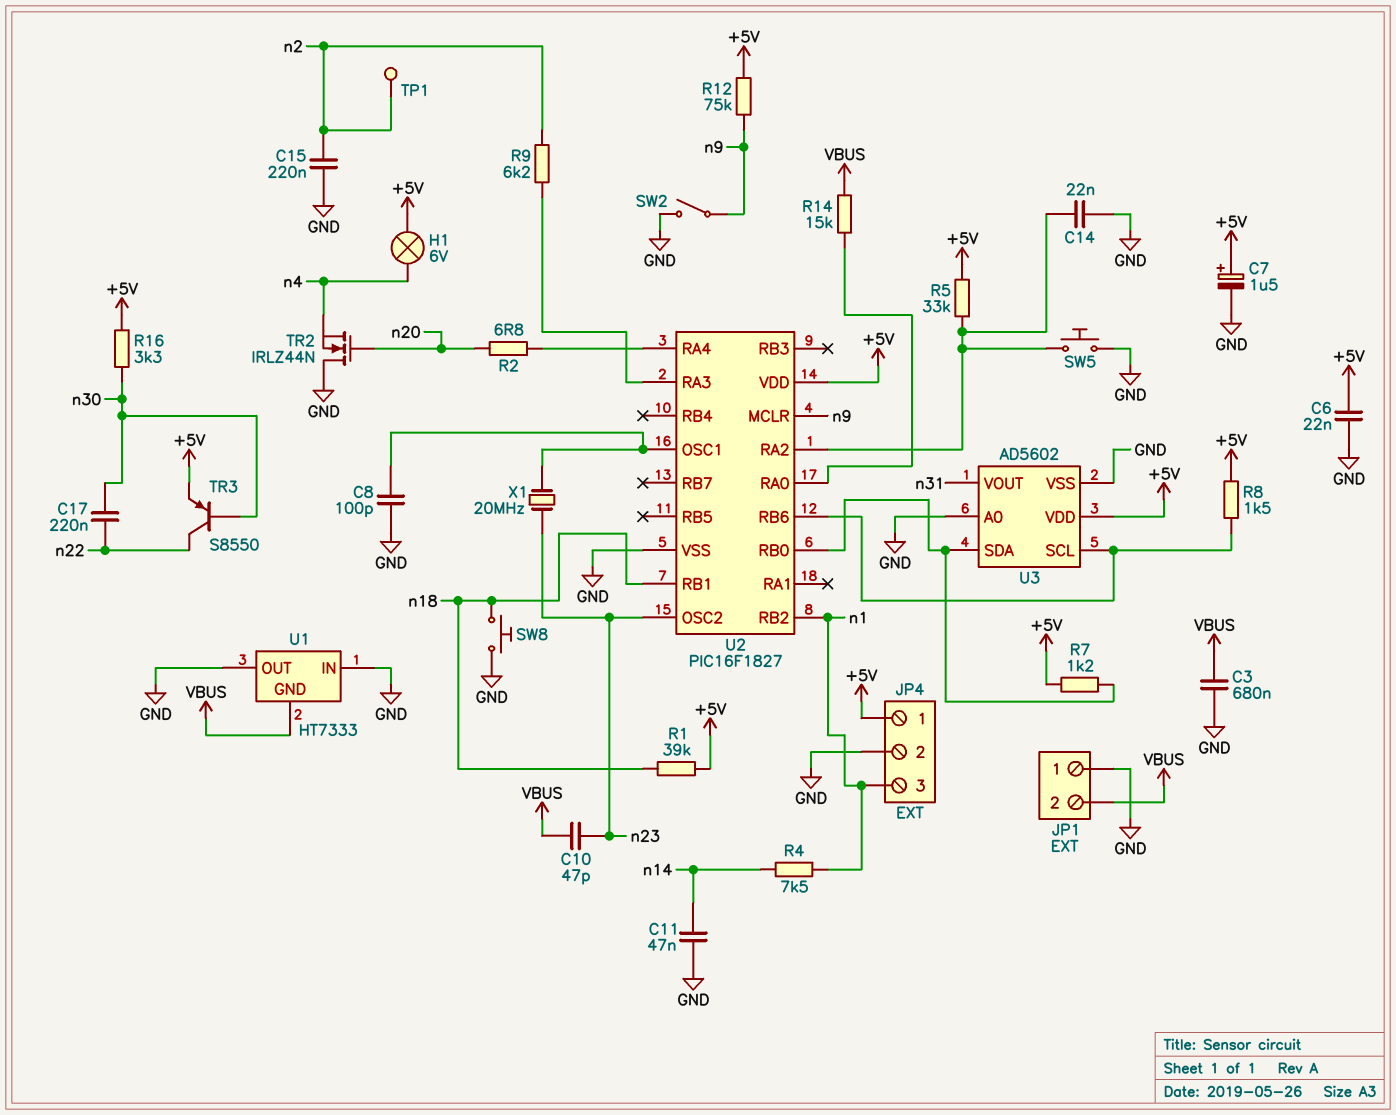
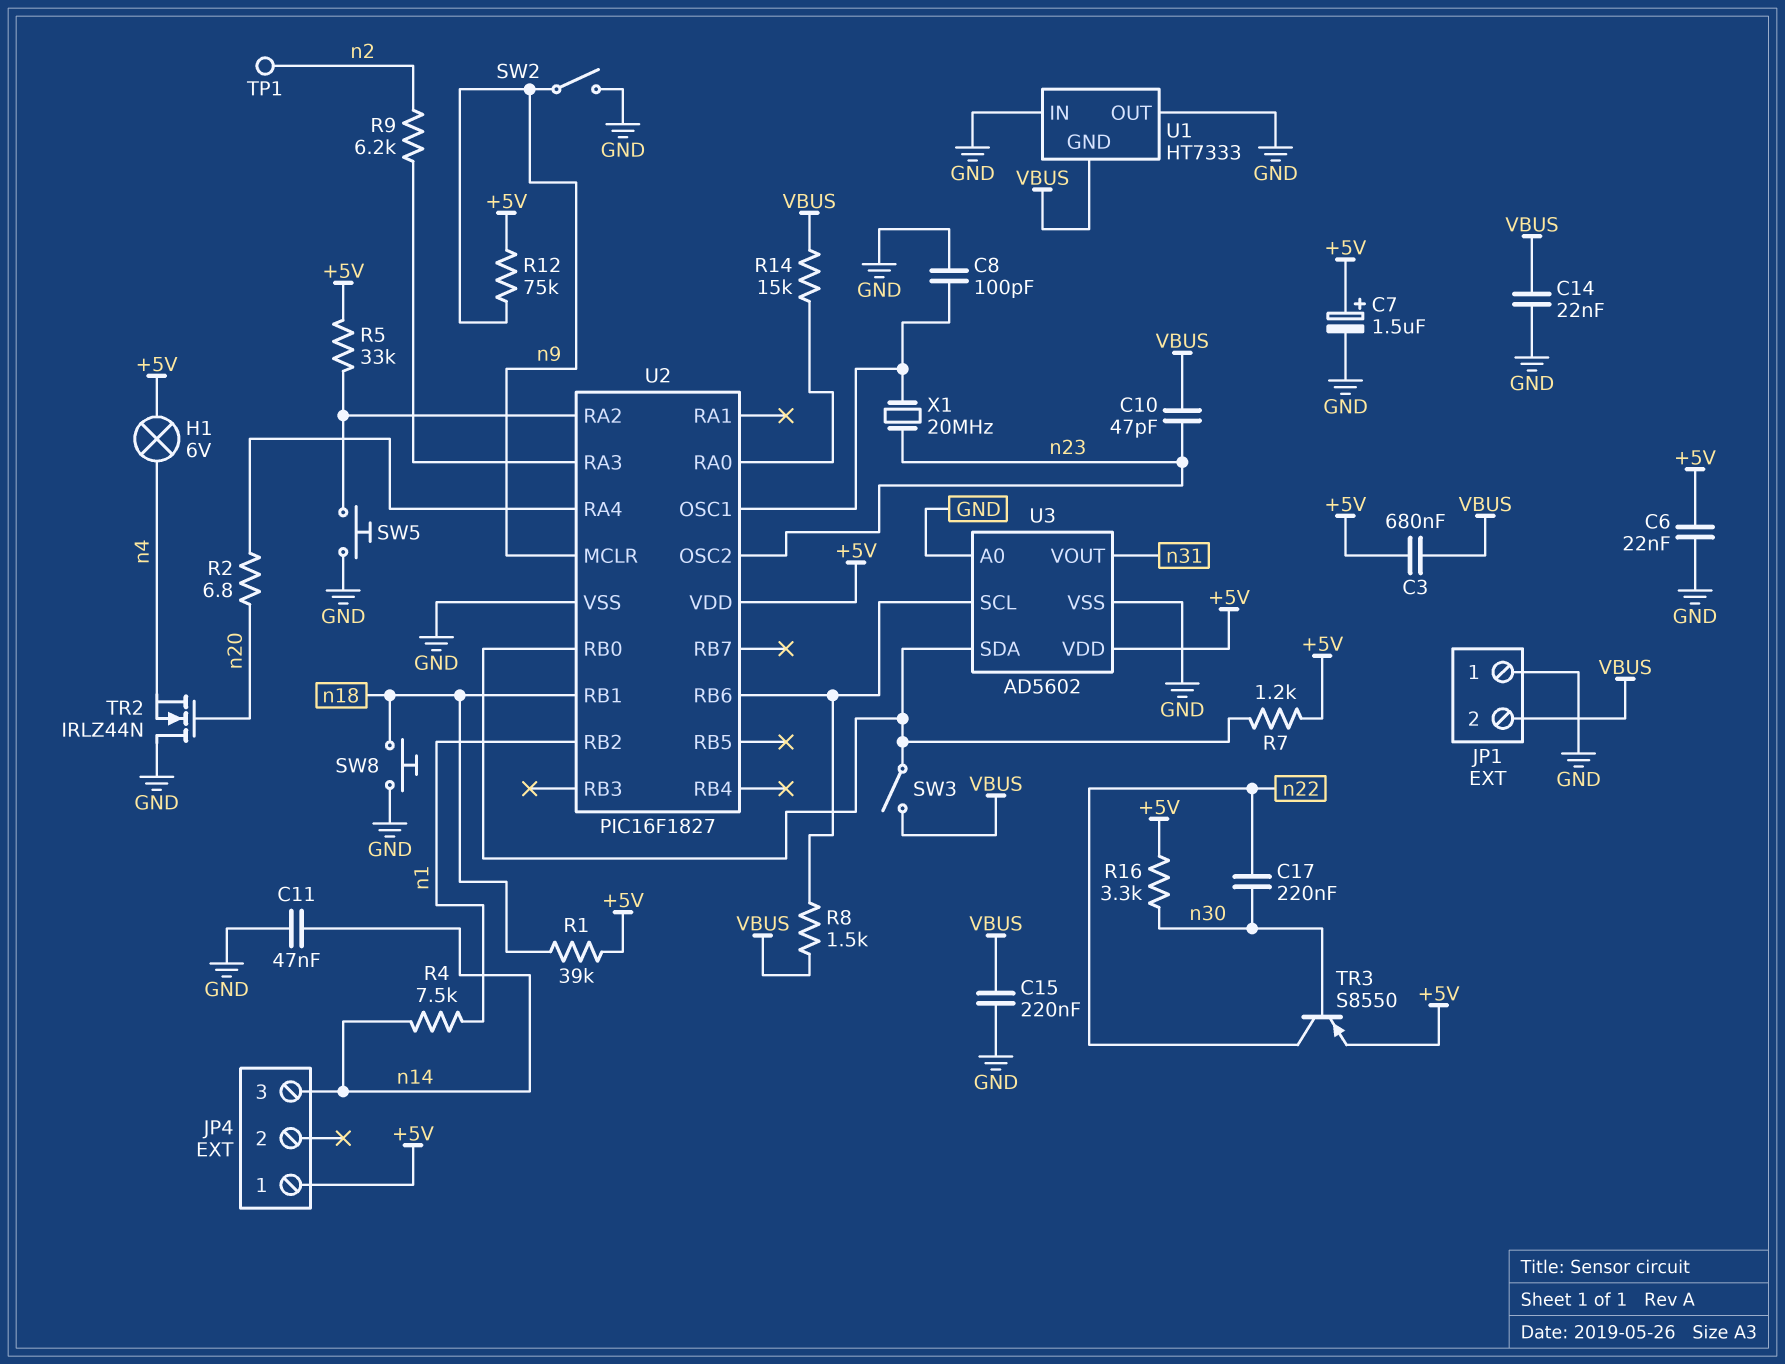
C3: 680nF (GND, VBUS) -> 680nF (+5V, VBUS)
C14: 22nF (GND, U2/RA2) -> 22nF (GND, VBUS)
C15: 220nF (GND, n2) -> 220nF (GND, VBUS)
JP4 pin 2: GND -> none
JP4 pin 3: n1 -> n14
R8: 1.5k (+5V, U2/RB6) -> 1.5k (U2/RB6, VBUS)
SW3: none -> switch (U2/RB0, VBUS)

